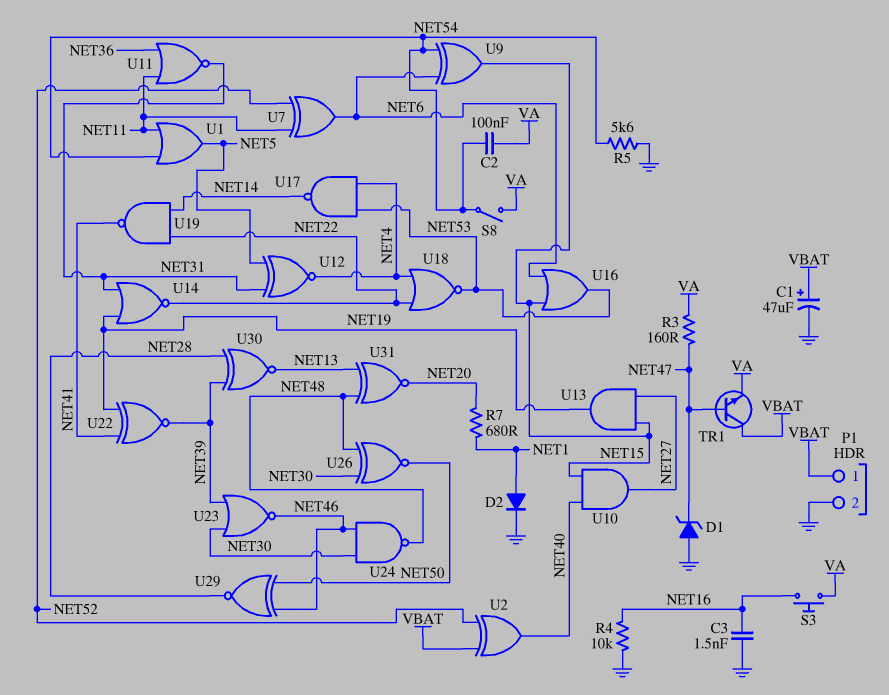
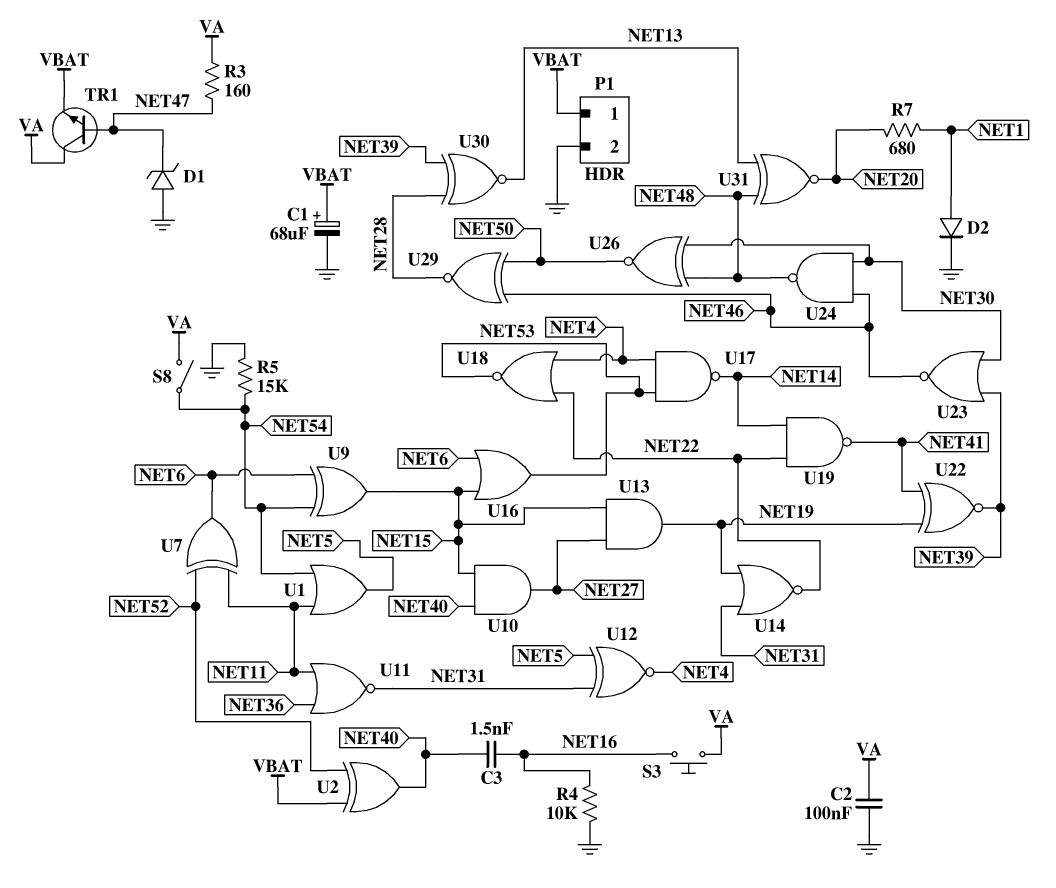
C1: 47uF (plus VBAT, minus GND) -> 68uF (plus VBAT, minus GND)
C2: 100nF (NET54, VA) -> 100nF (GND, VA)
C3: 1.5nF (GND, NET16) -> 1.5nF (NET16, NET40)
R5: 5.6k (GND, NET54) -> 15k (GND, NET54)
TR1: NPN (B NET47, C VBAT, E VA) -> NPN (B NET47, C VA, E VBAT)

